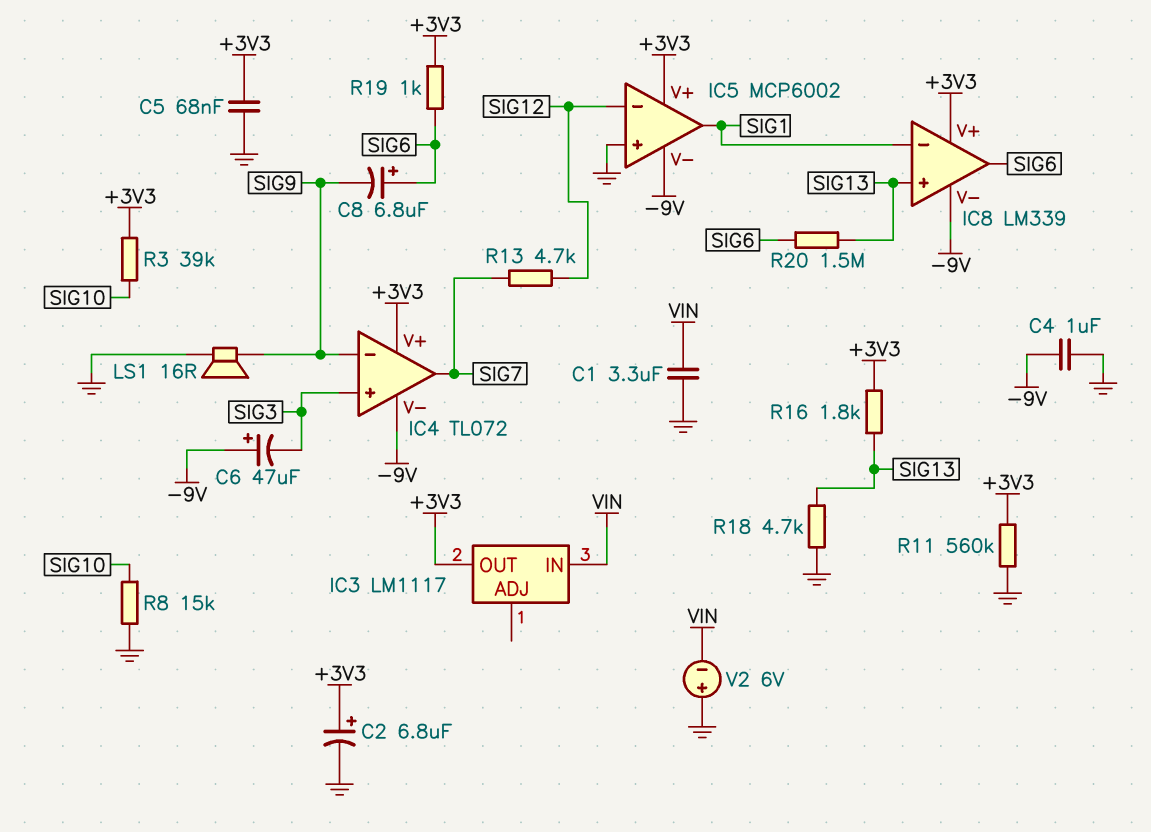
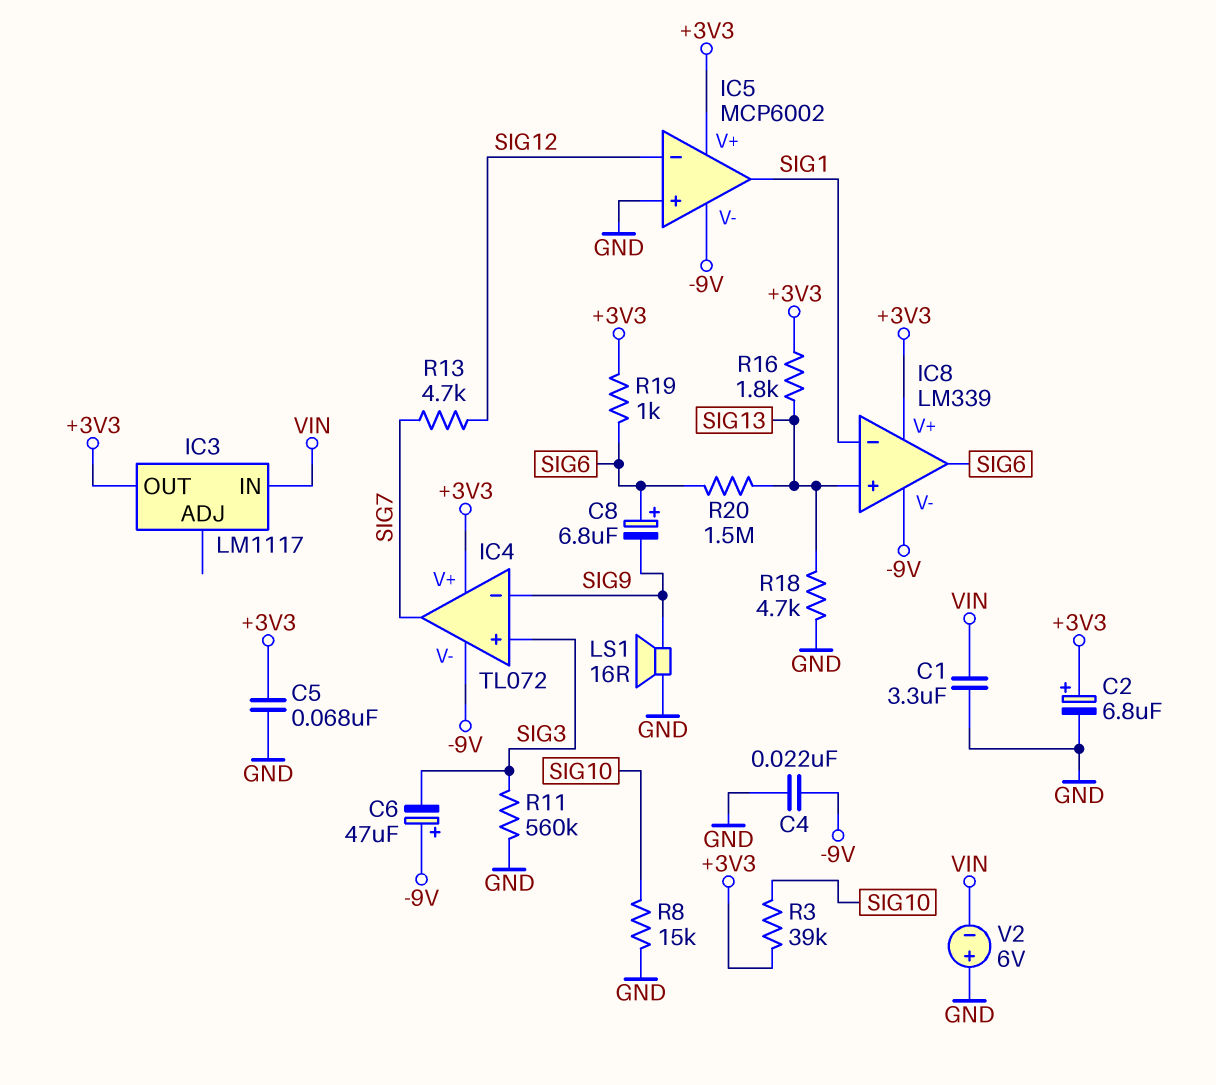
C4: 1uF (-9V, GND) -> 22nF (-9V, GND)
R11: 560k (+3V3, GND) -> 560k (GND, SIG3)

